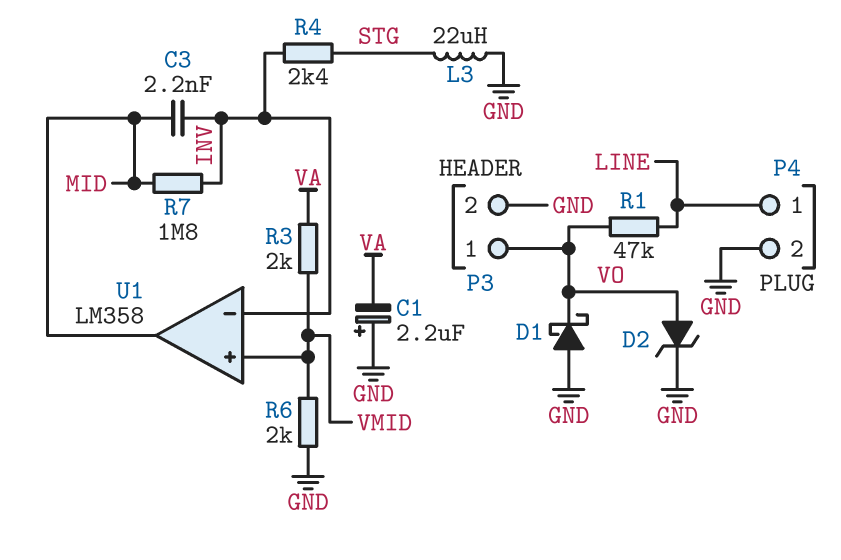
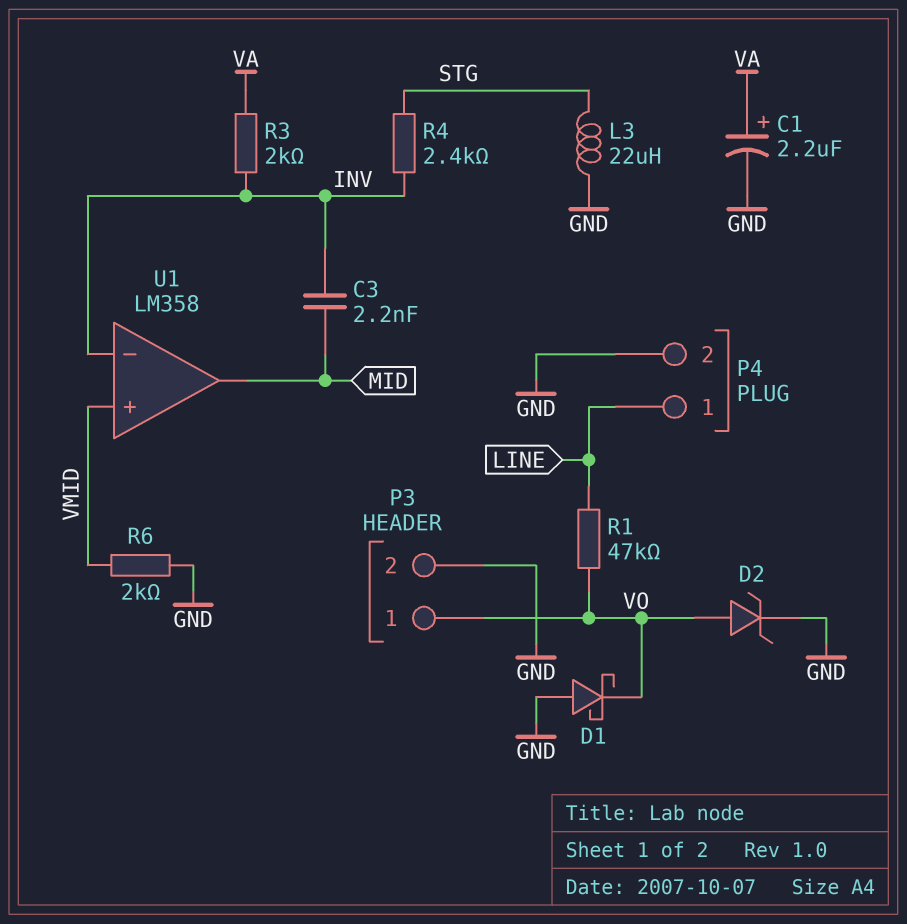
C1: 2.2uF (plus GND, minus VA) -> 2.2uF (plus VA, minus GND)
R3: 2k (VA, VMID) -> 2k (INV, VA)
R7: 1.8M (INV, MID) -> none

